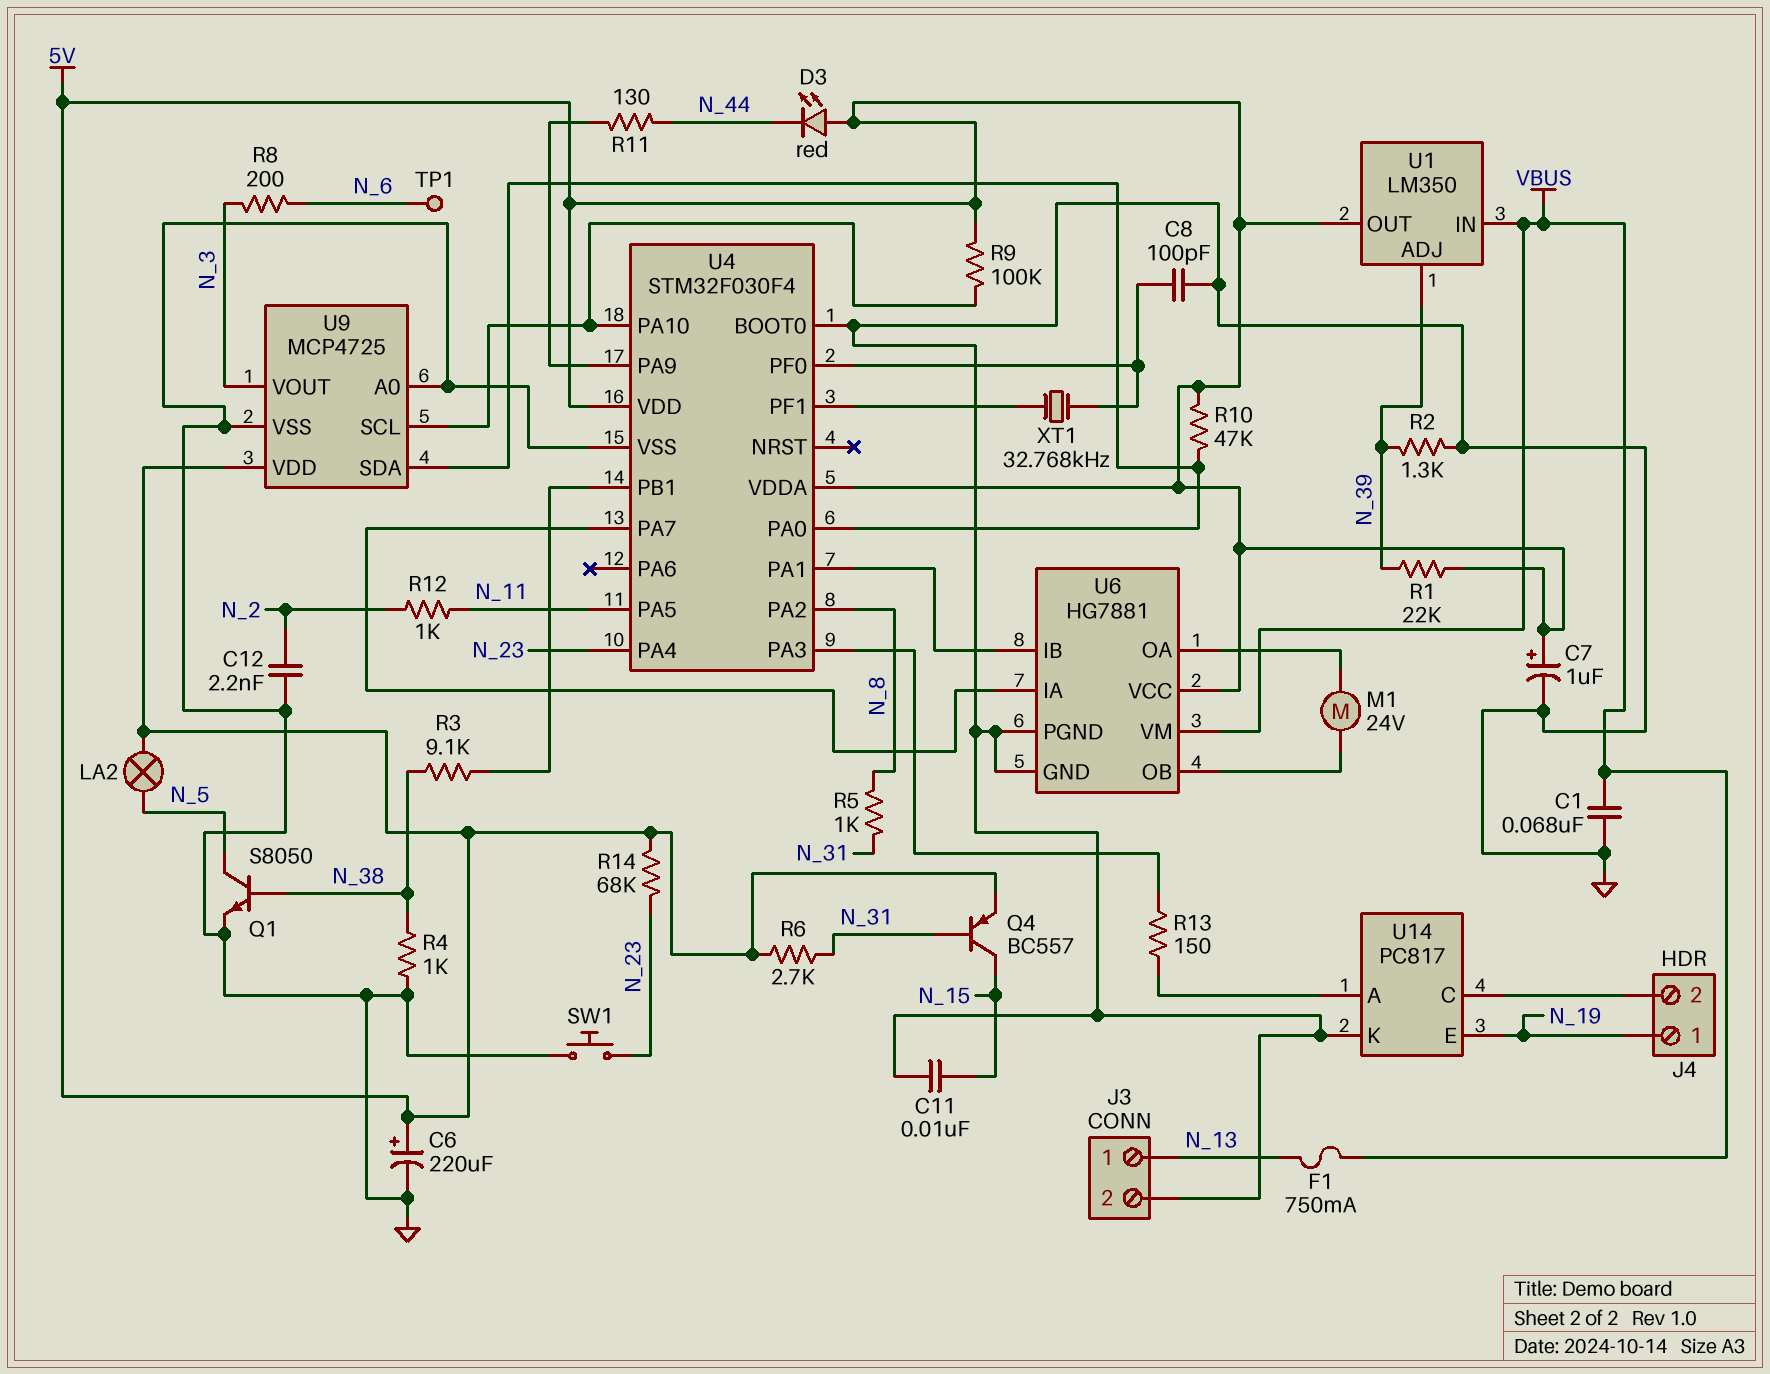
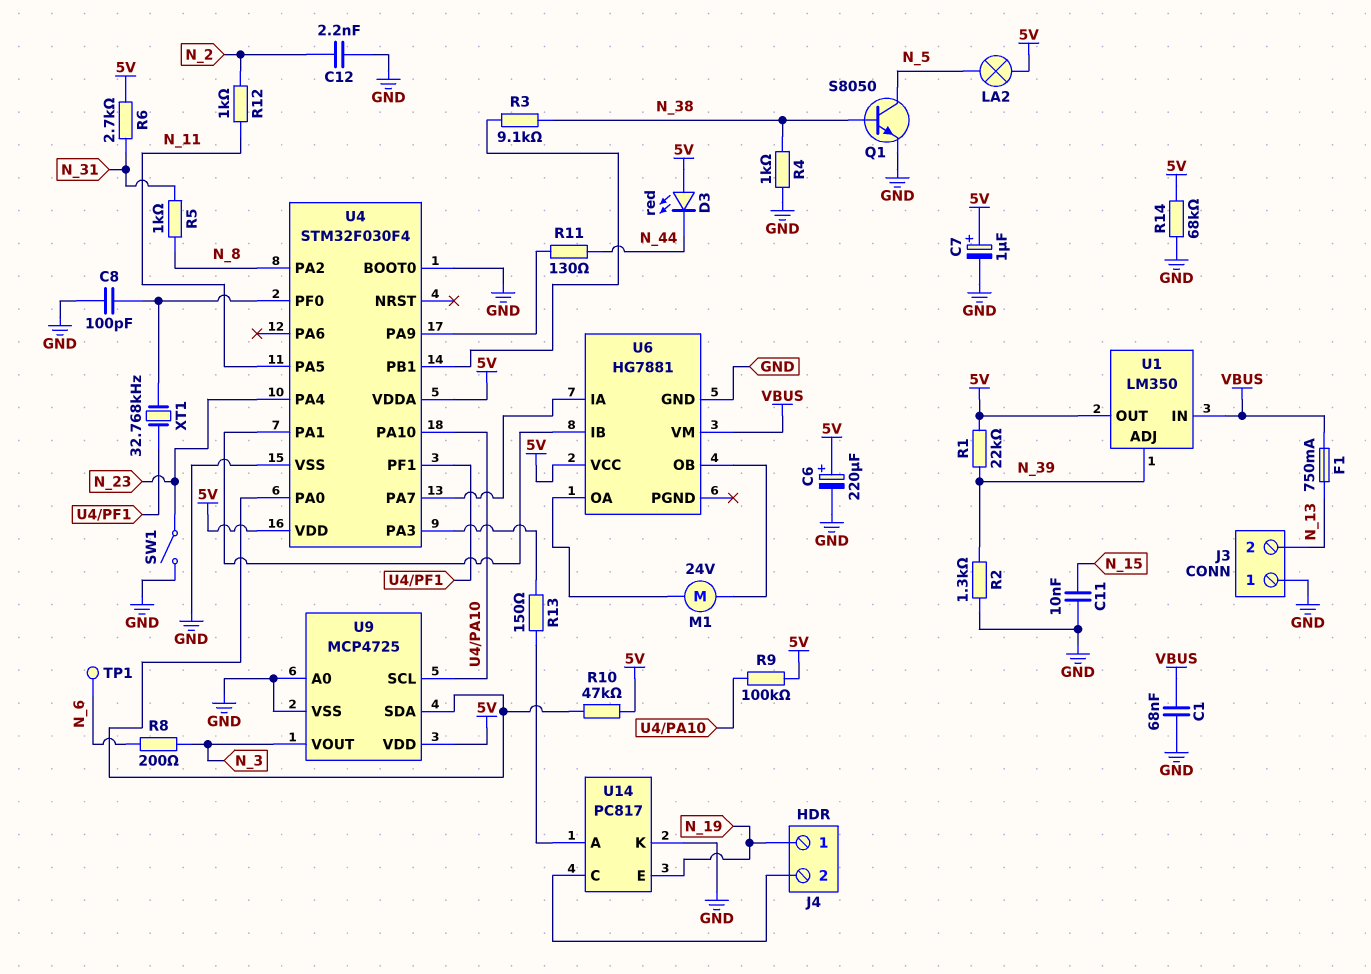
J3 pin 1: N_13 -> GND
J3 pin 2: GND -> N_13
Q4: PNP BC557 (B N_31, C N_15, E 5V) -> none
R14: 68k (5V, N_23) -> 68k (5V, GND)
SW1: button (GND, N_23) -> switch (GND, N_23)
U6 pin PGND: GND -> none

